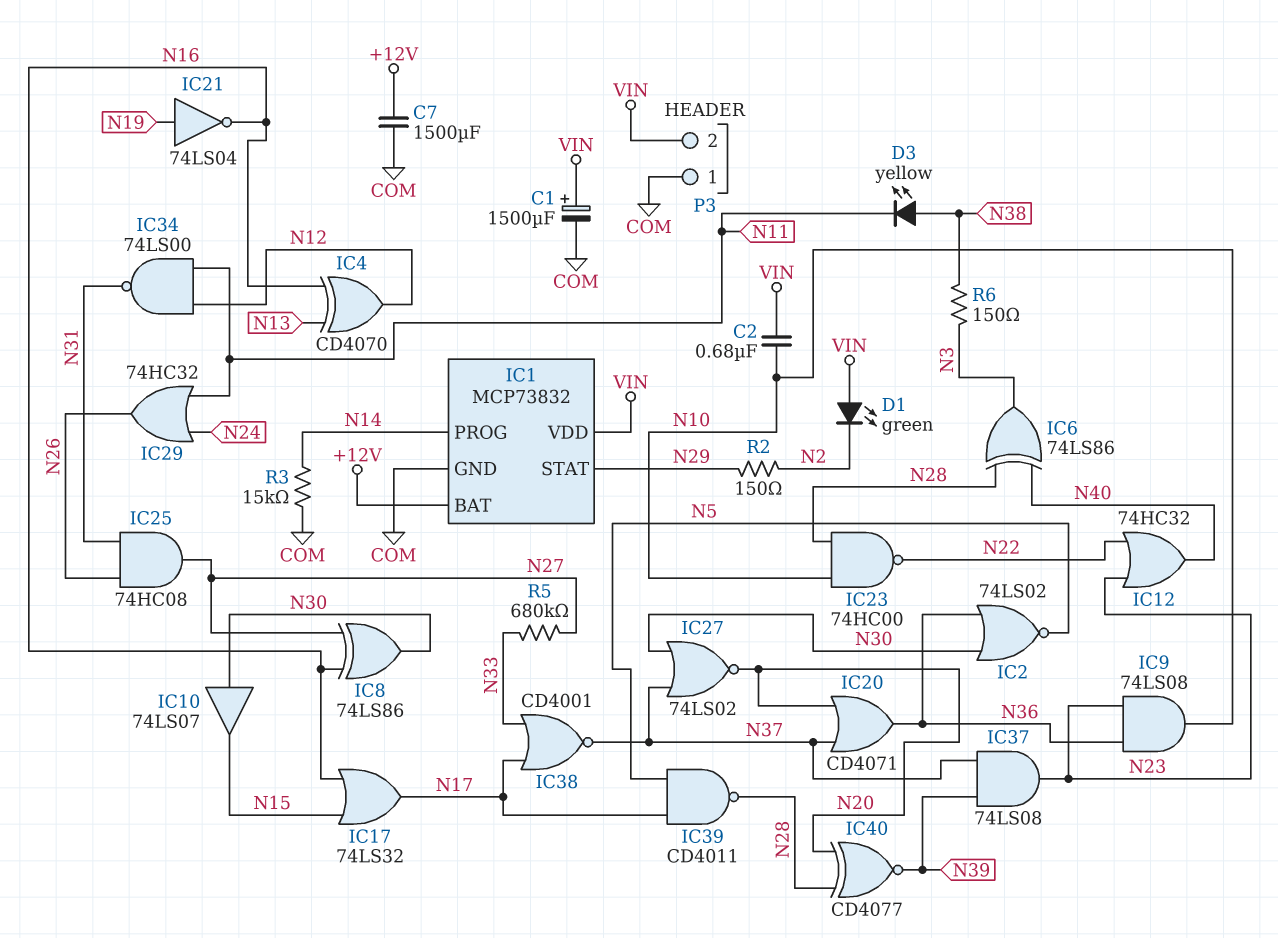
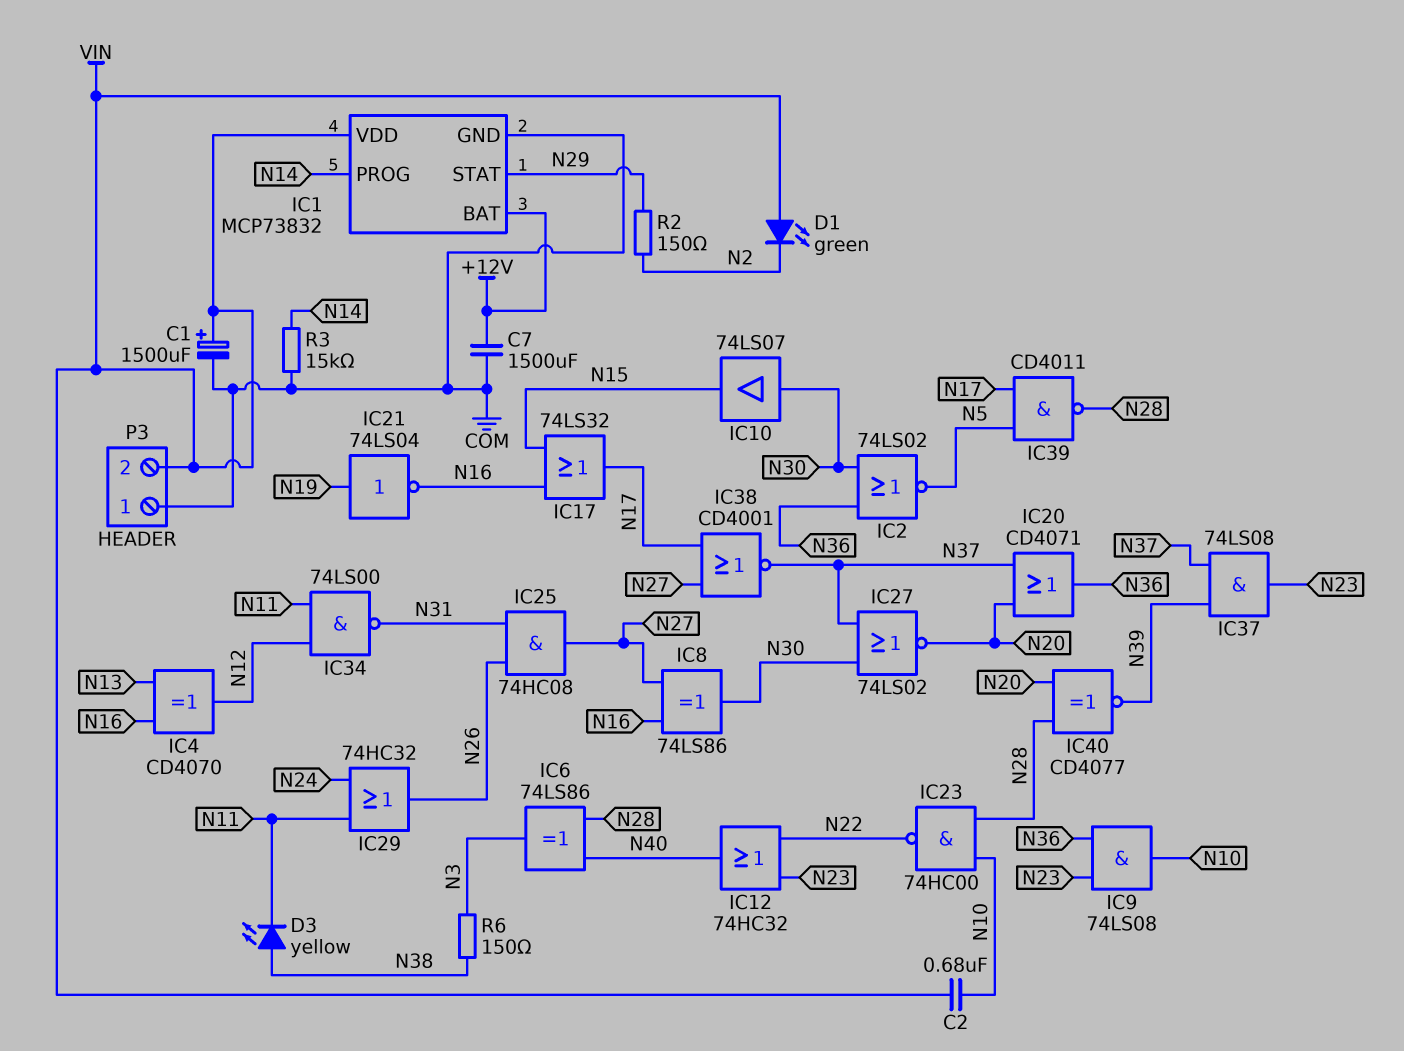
IC38: NOR CD4001 (in N17, in N33, out N37) -> NOR CD4001 (in N17, in N27, out N37)
R5: 680k (N27, N33) -> none

